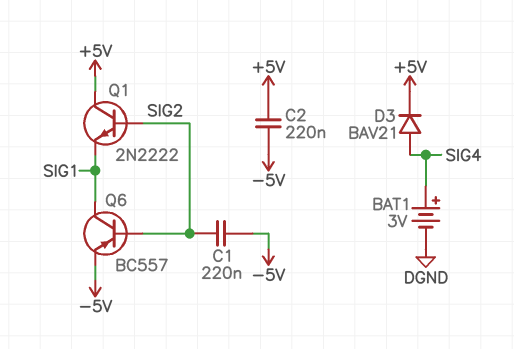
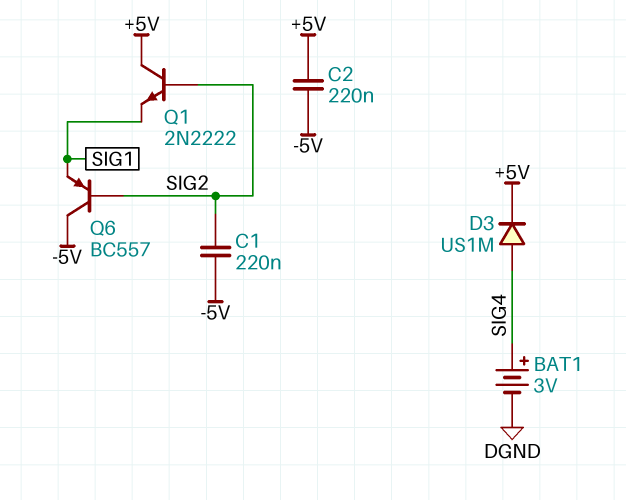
D3: diode BAV21 (A SIG4, K +5V) -> diode US1M (A SIG4, K +5V)
Q6: PNP BC557 (B SIG2, C SIG1, E -5V) -> PNP BC557 (B SIG2, C -5V, E SIG1)

